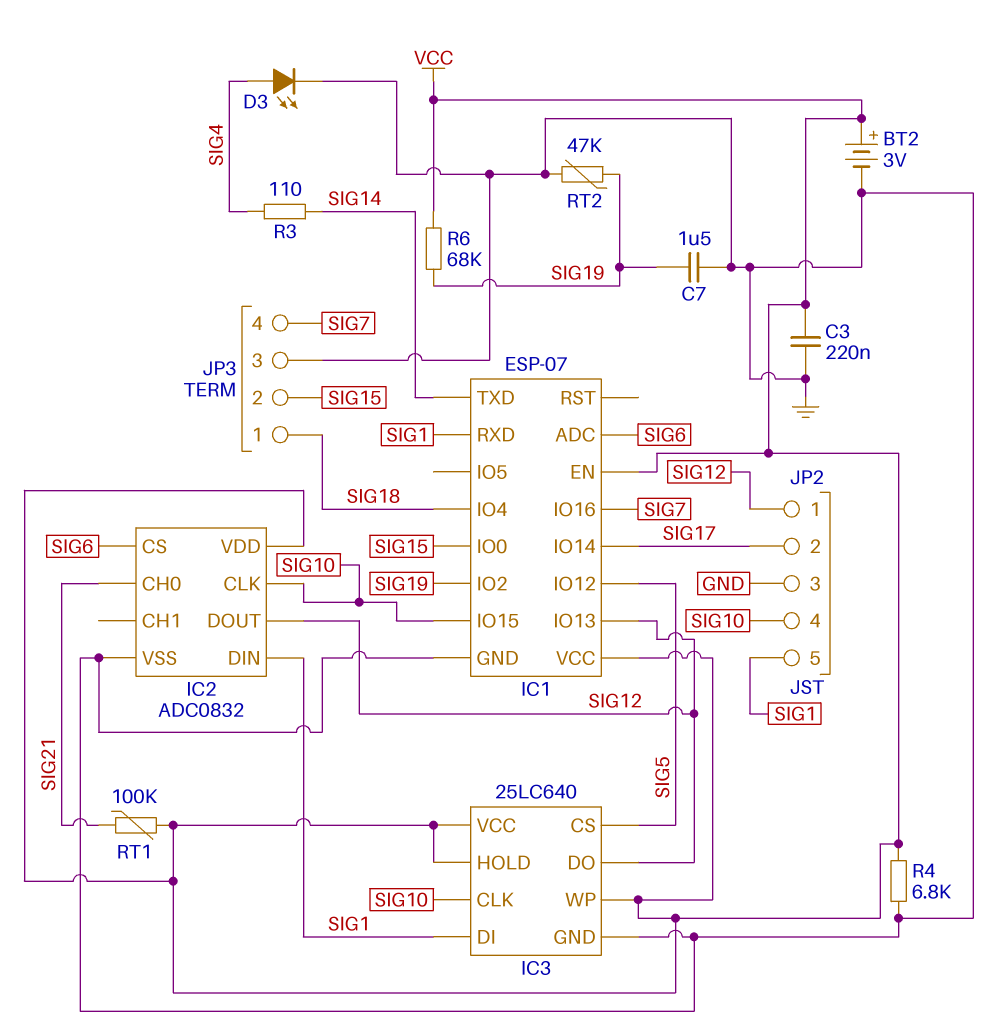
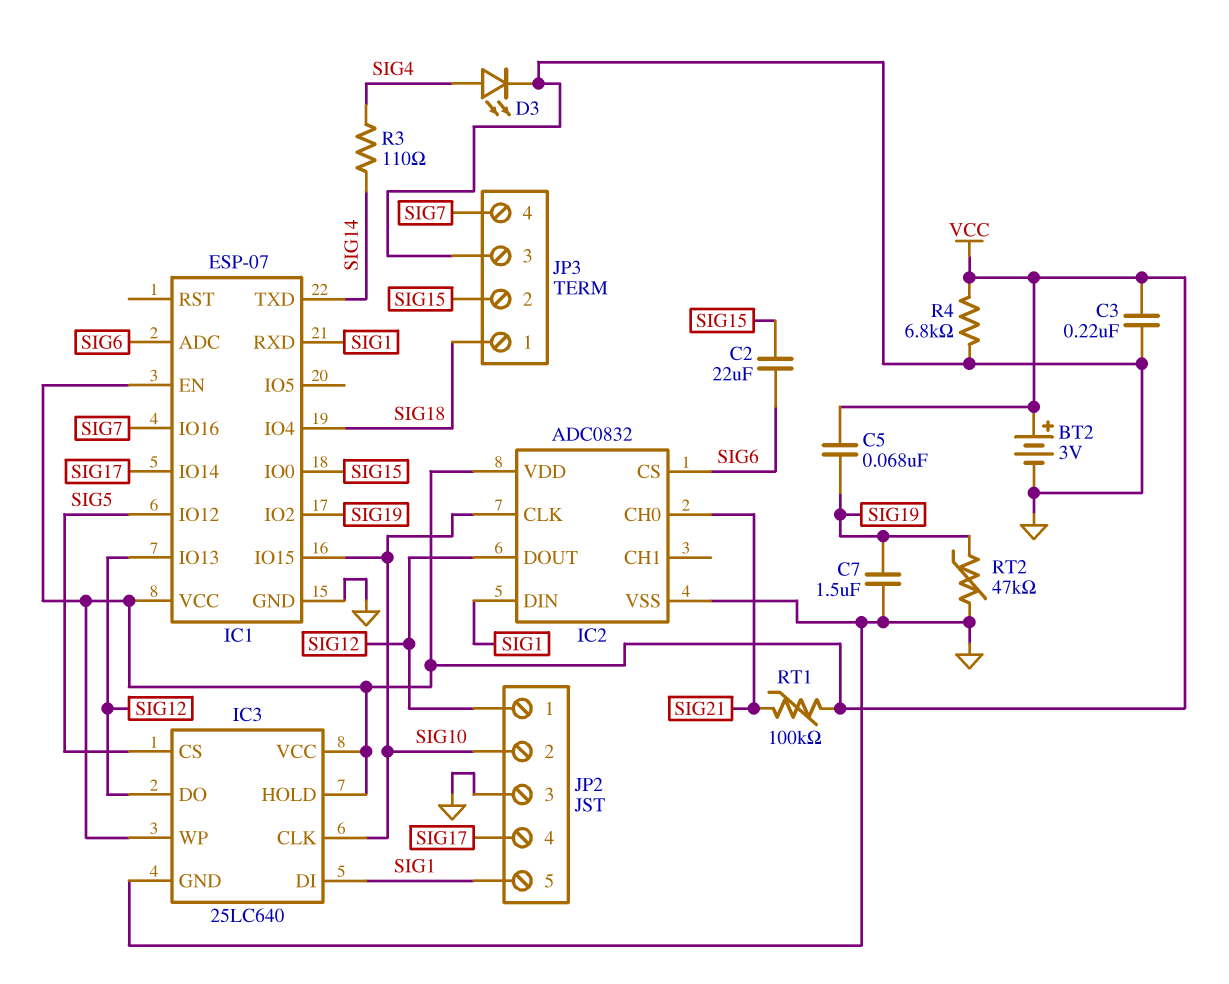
C2: none -> 22uF (SIG6, SIG15)
C5: none -> 68nF (SIG19, VCC)
JP2 pin 2: SIG17 -> SIG10
JP2 pin 4: SIG10 -> SIG17
R6: 68k (SIG19, VCC) -> none

